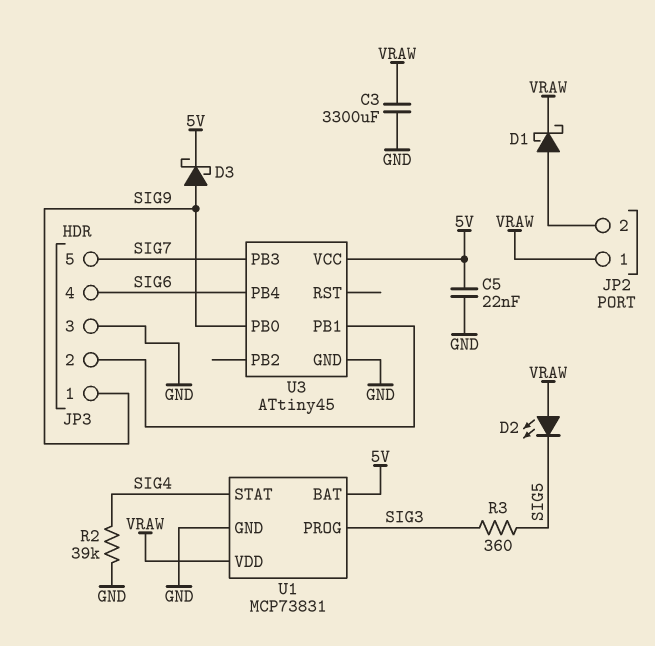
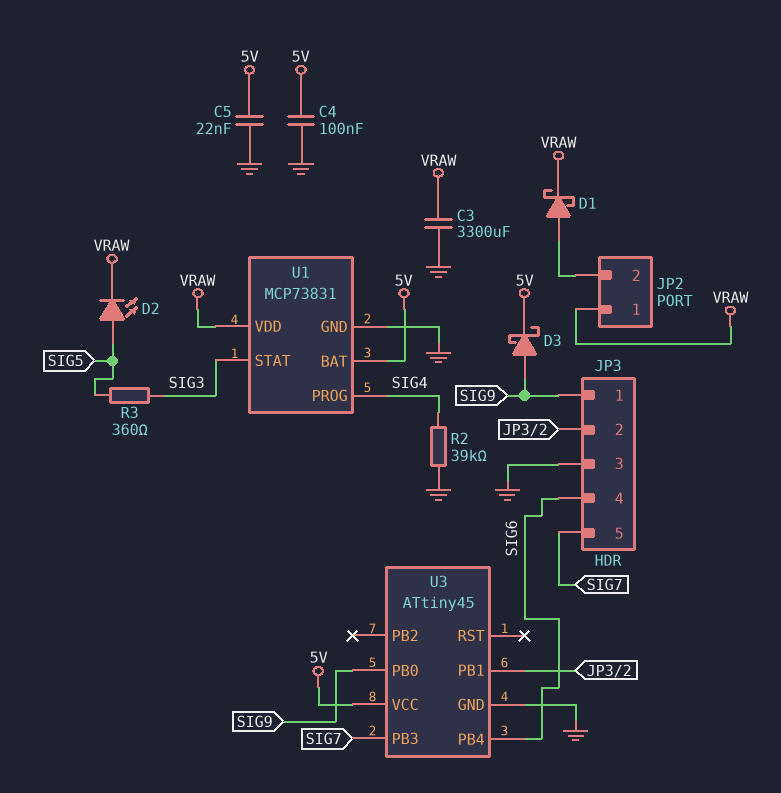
C4: none -> 100nF (5V, GND)
D2: LED (A VRAW, K SIG5) -> LED (A SIG5, K VRAW)
U1 pin PROG: SIG3 -> SIG4
U1 pin STAT: SIG4 -> SIG3

